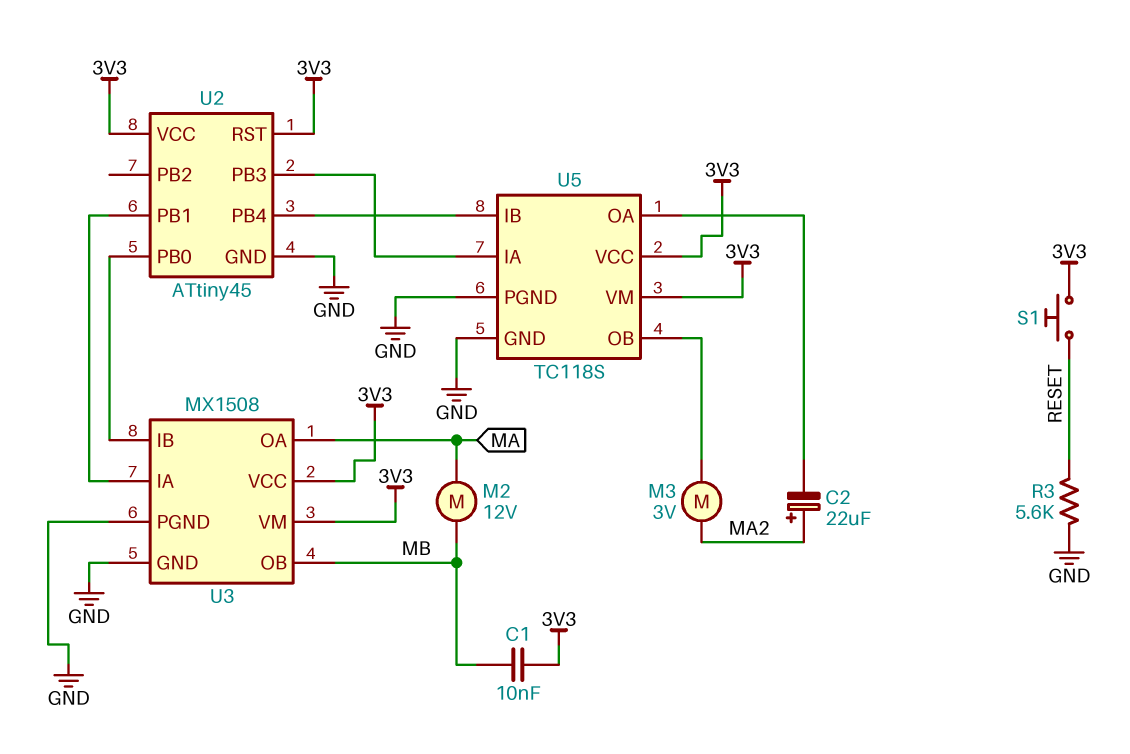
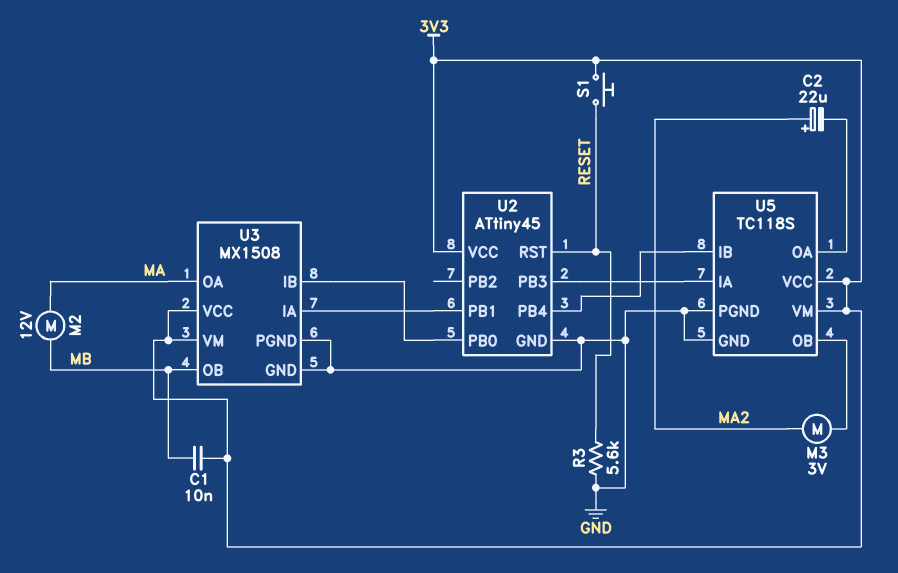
U2 pin RST: 3V3 -> RESET

